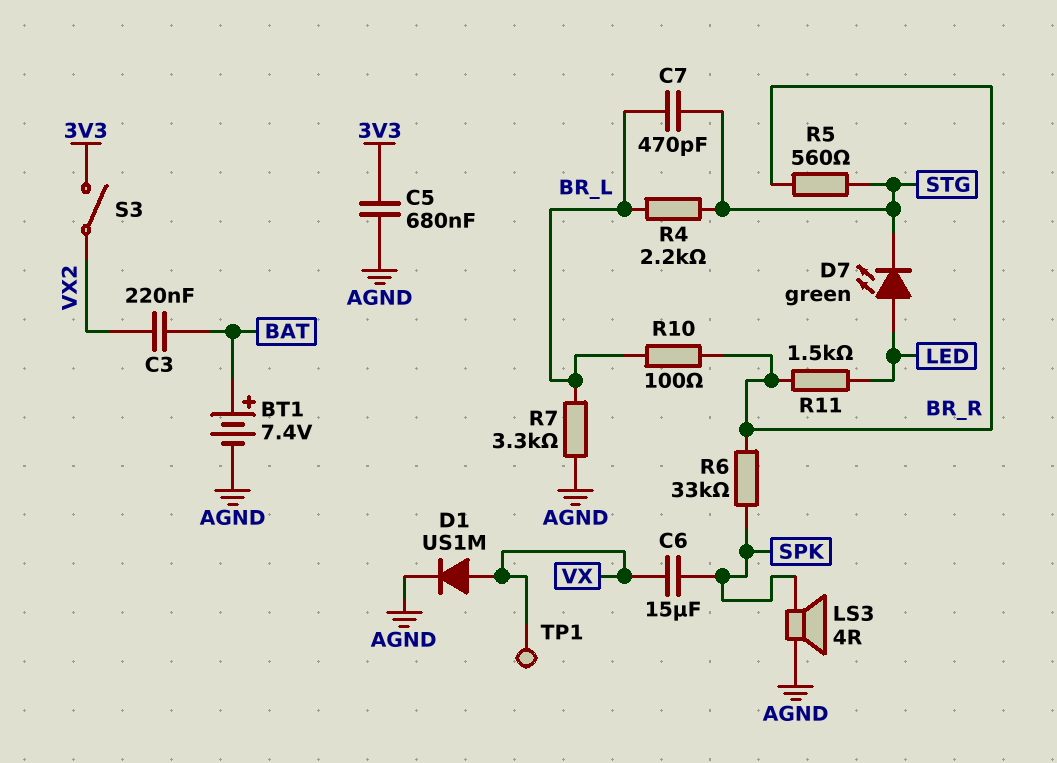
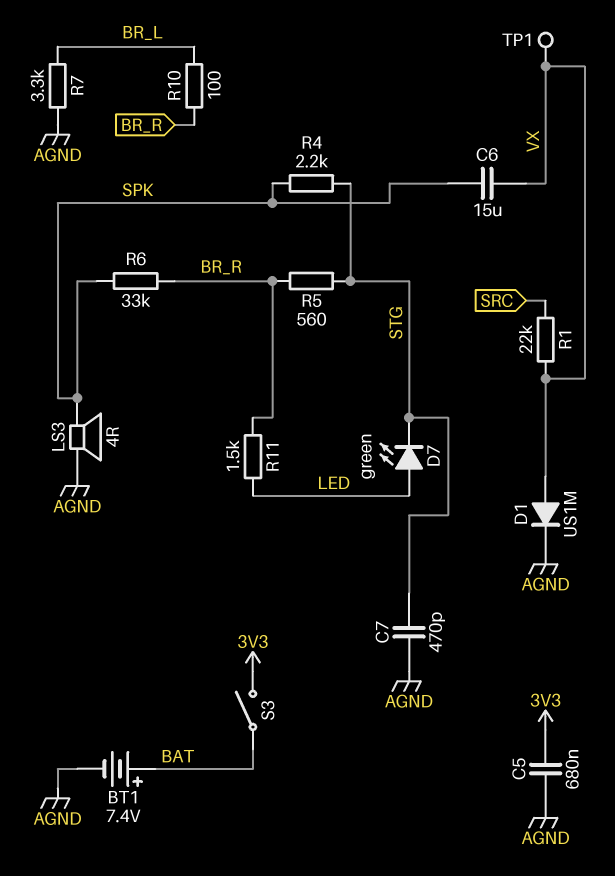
C3: 220nF (BAT, VX2) -> none
C7: 470pF (BR_L, STG) -> 470pF (AGND, STG)
R1: none -> 22k (SRC, VX)
R4: 2.2k (BR_L, STG) -> 2.2k (SPK, STG)
S3: switch (3V3, VX2) -> switch (3V3, BAT)

